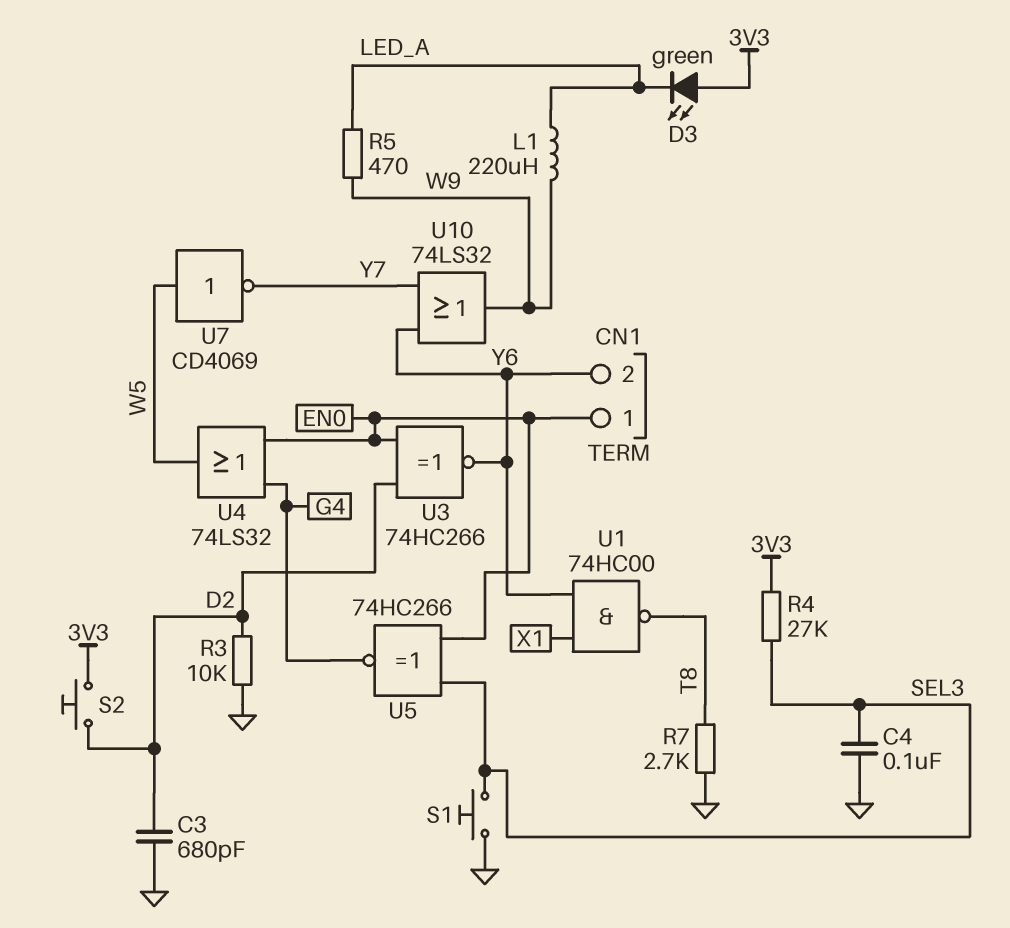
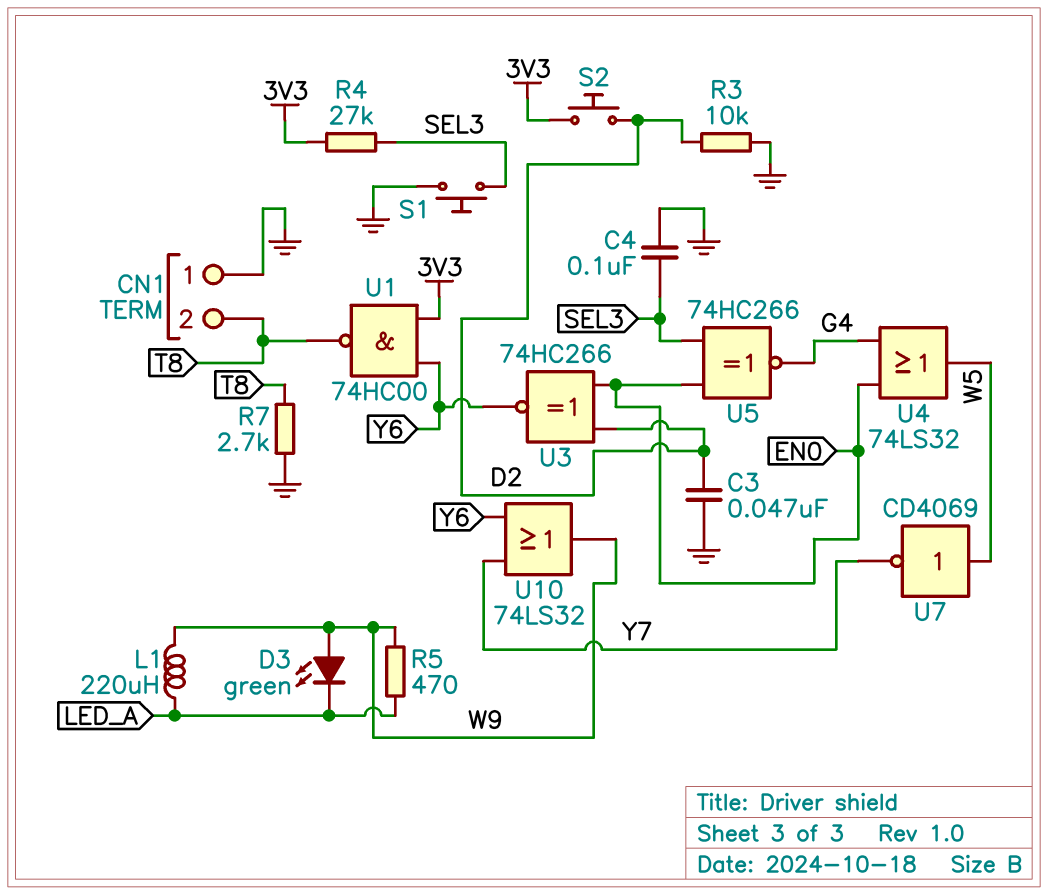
C3: 680pF (D2, GND) -> 47nF (D2, GND)
CN1 pin 1: EN0 -> GND
CN1 pin 2: Y6 -> T8
D3: LED green (A 3V3, K LED_A) -> LED green (A W9, K LED_A)
U1: NAND 74HC00 (in X1, in Y6, out T8) -> NAND 74HC00 (in 3V3, in Y6, out T8)

